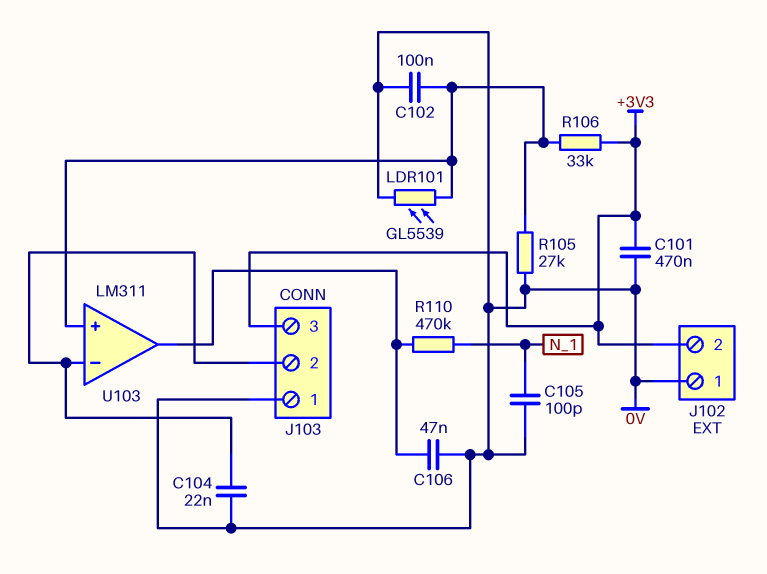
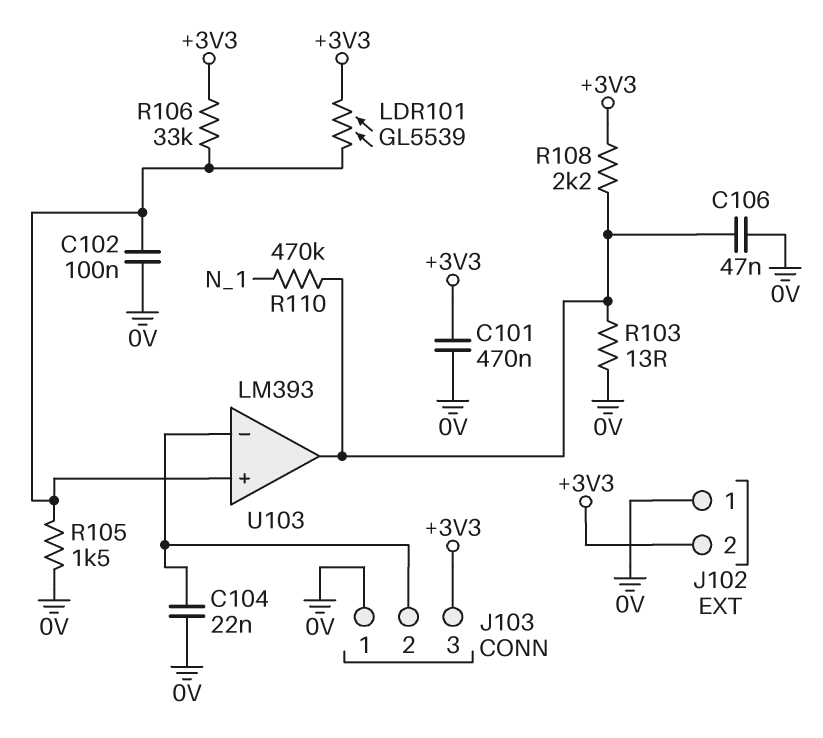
C105: 100pF (0V, N_1) -> none
LDR101: GL5539 (0V, U103/in+) -> GL5539 (+3V3, U103/in+)
R103: none -> 13 (0V, U103/out)
R105: 27k (0V, U103/in+) -> 1.5k (0V, U103/in+)
R108: none -> 2.2k (+3V3, U103/out)
U103: LM311 -> LM393

